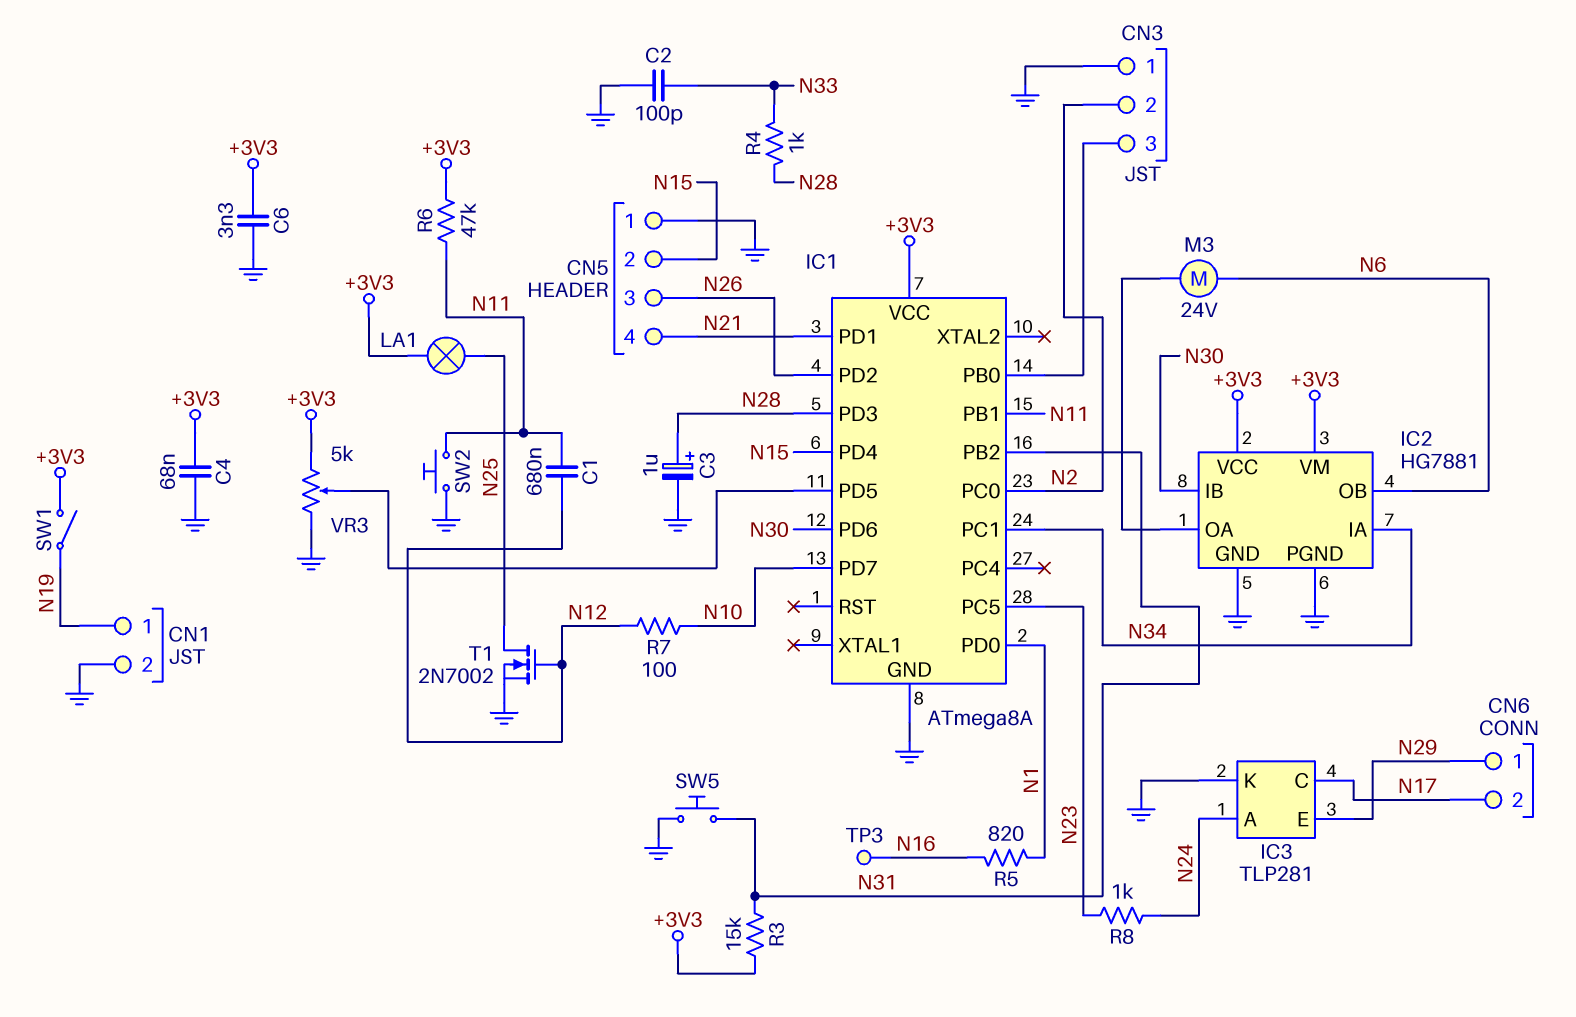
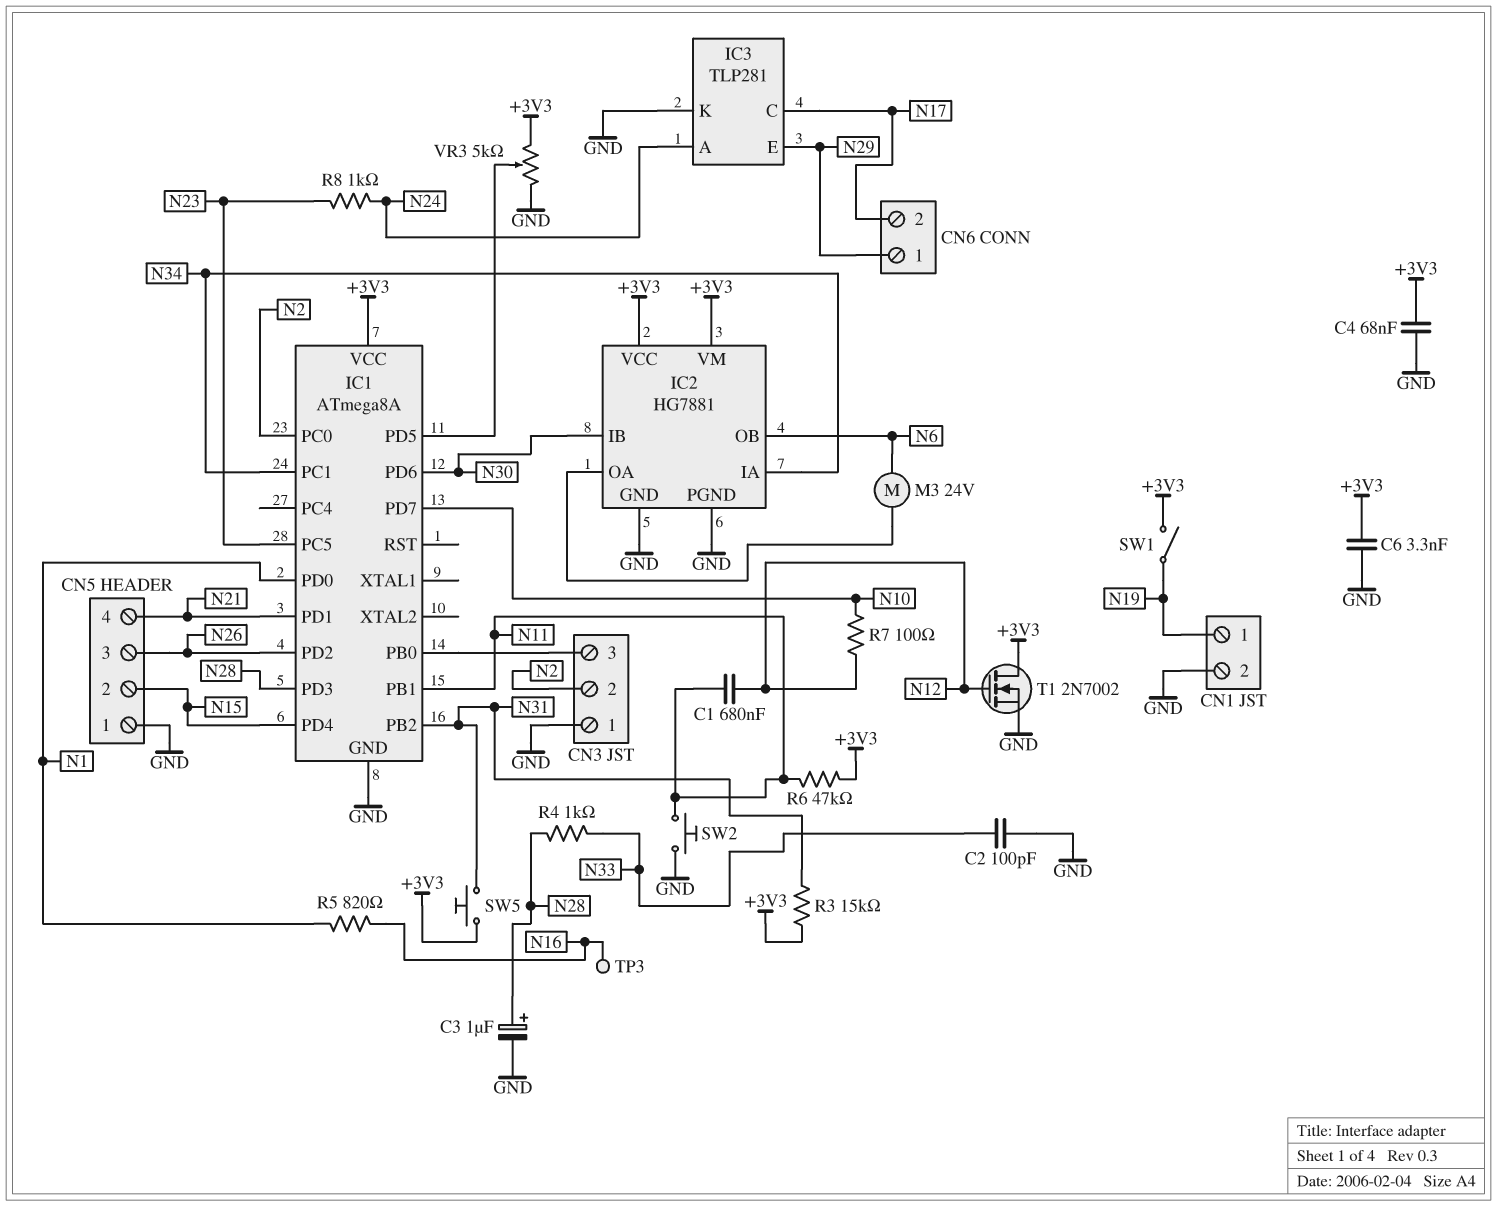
LA1: lamp (+3V3, N25) -> none
SW5: button (GND, N31) -> button (+3V3, N31)
T1: NMOS 2N7002 (G N12, D N25, S GND) -> NMOS 2N7002 (G N12, D +3V3, S GND)

